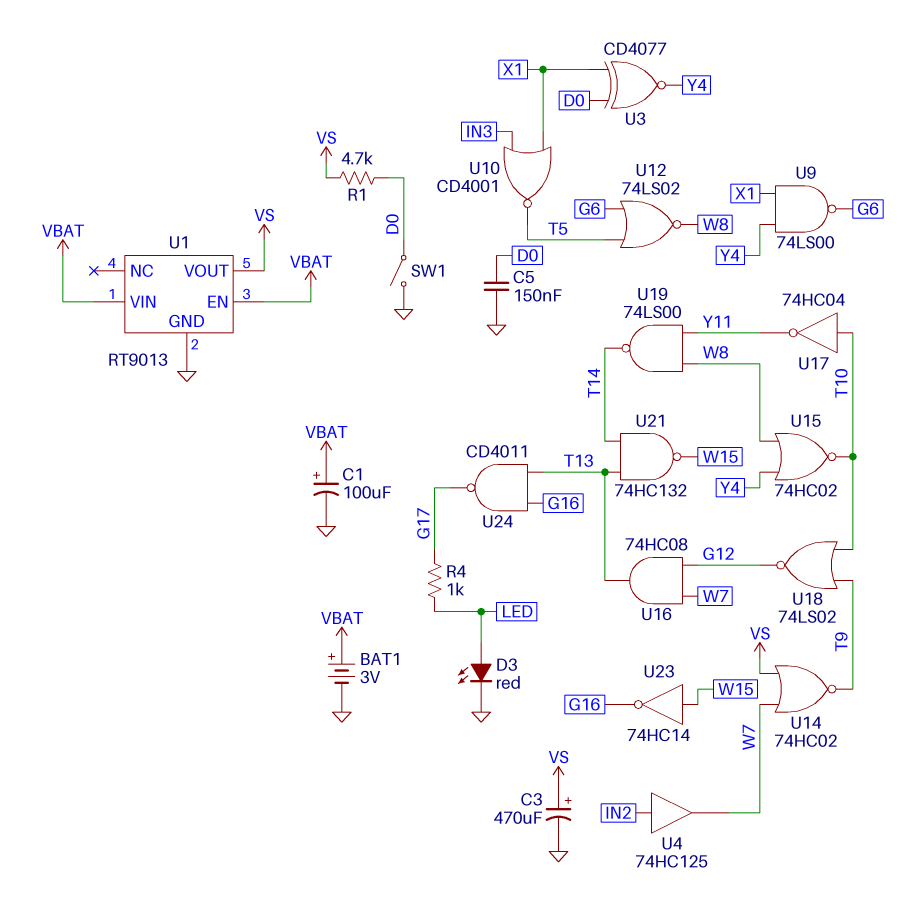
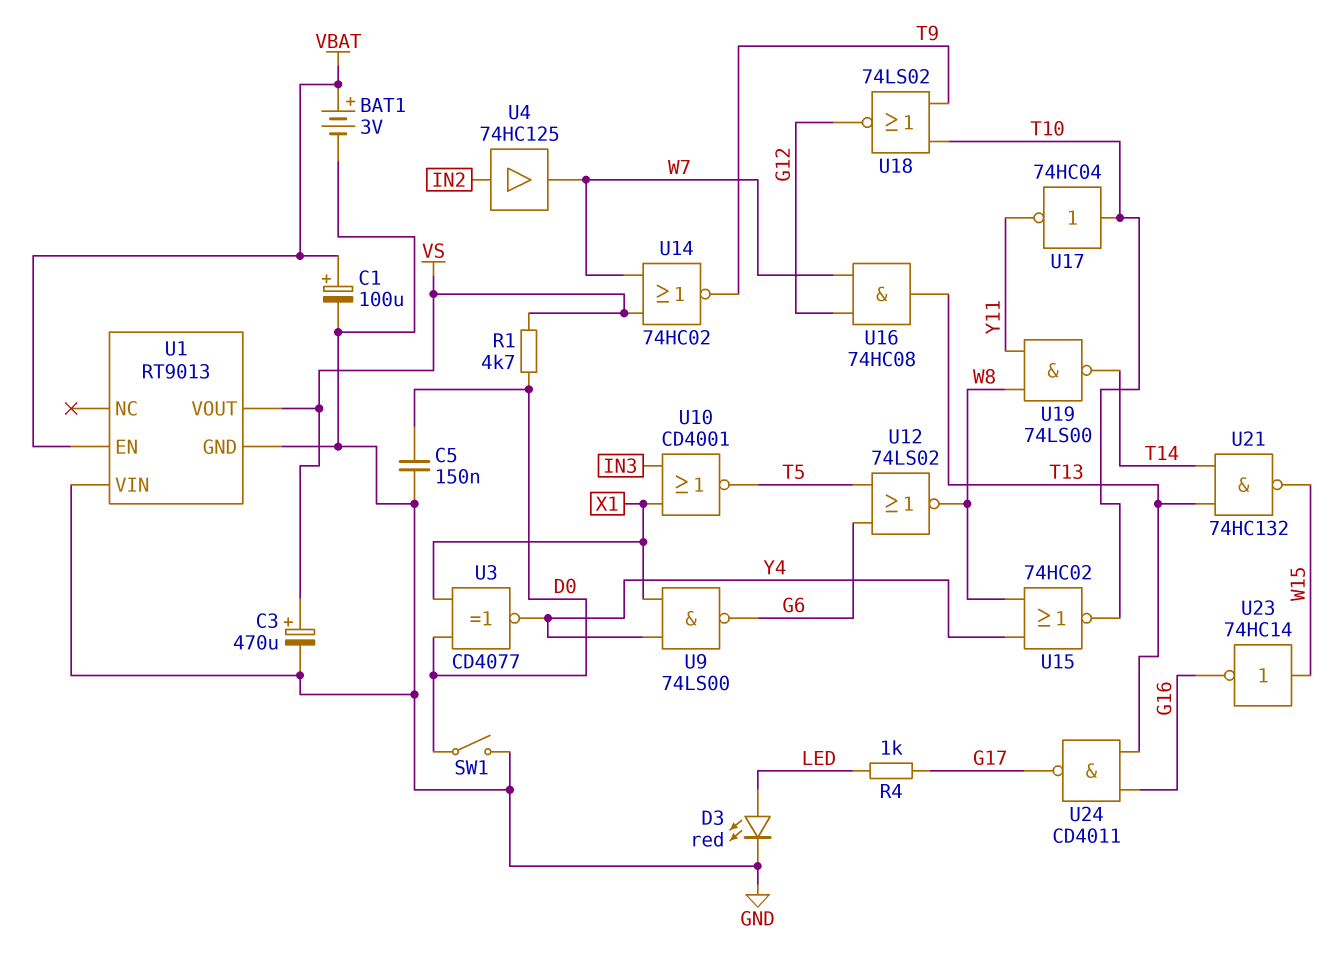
U1 pin VIN: VBAT -> GND

